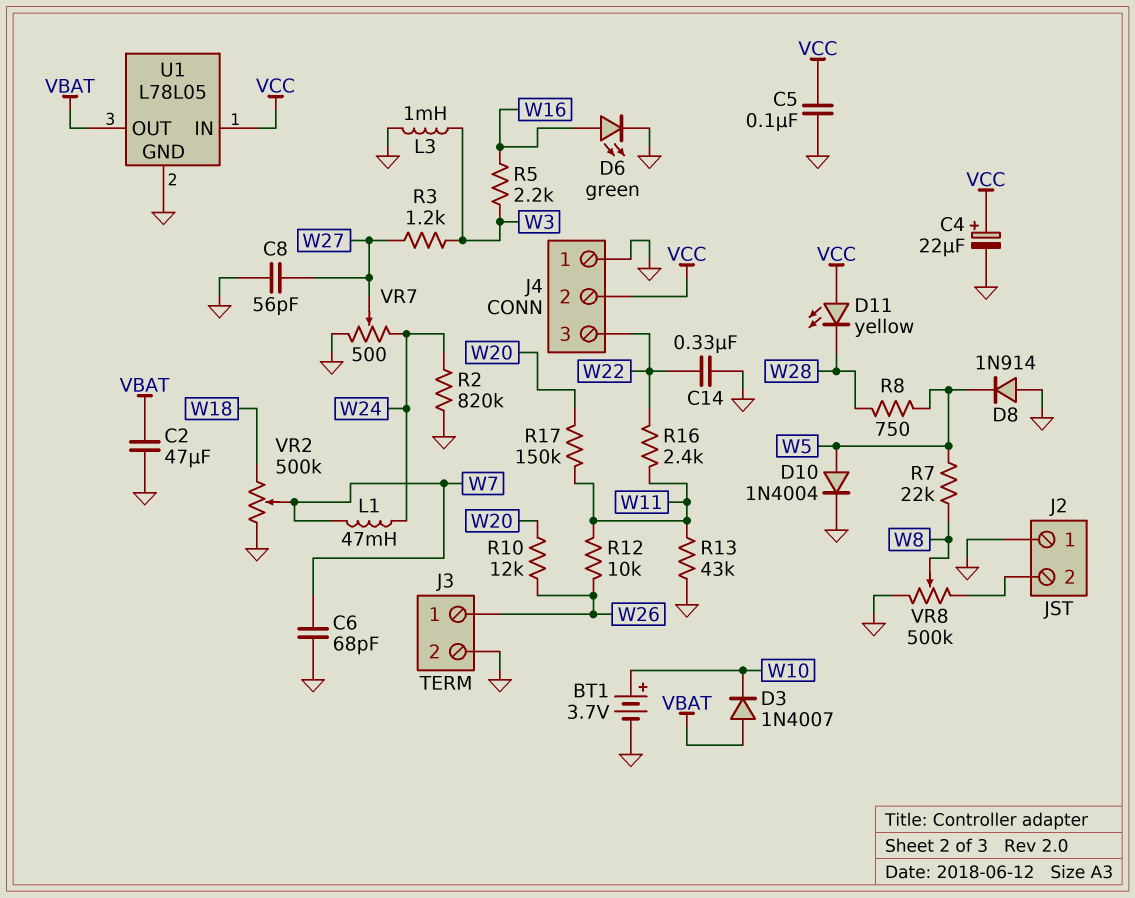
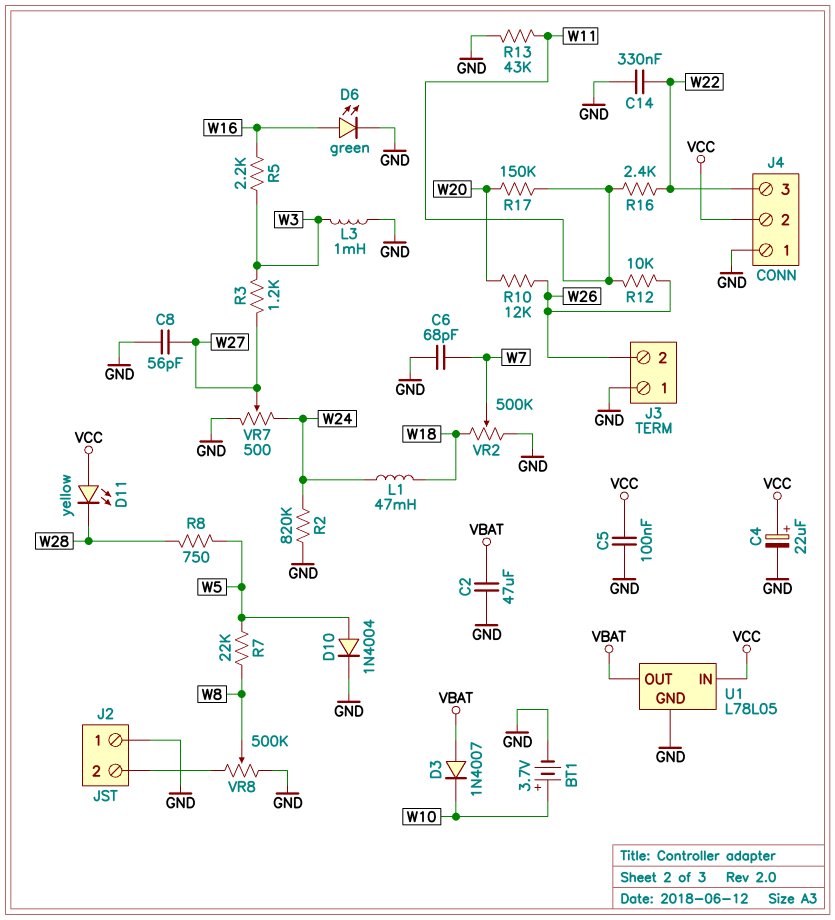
D8: diode 1N914 (A GND, K W5) -> none
J3 pin 1: W26 -> GND
J3 pin 2: GND -> W26
L1: 47mH (W7, W24) -> 47mH (W18, W24)

